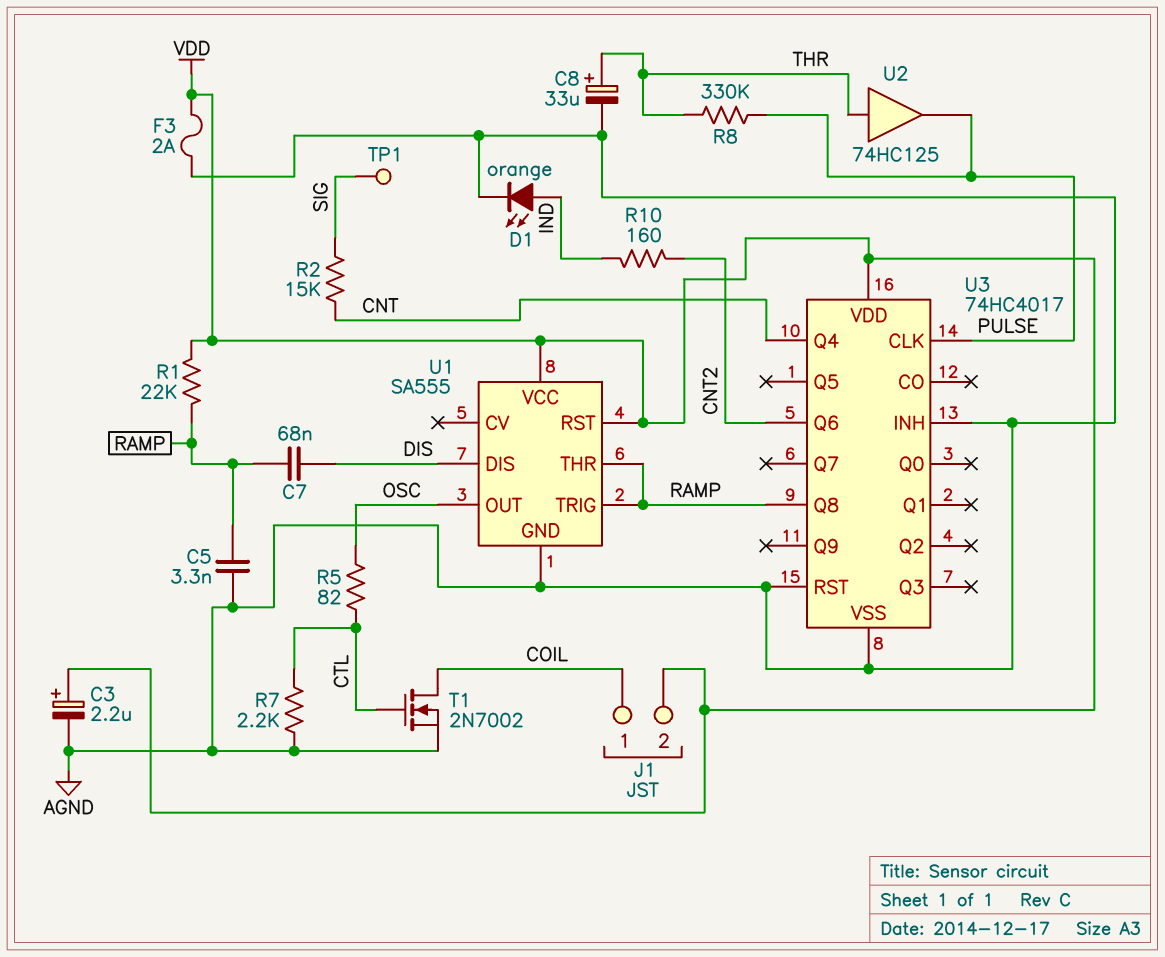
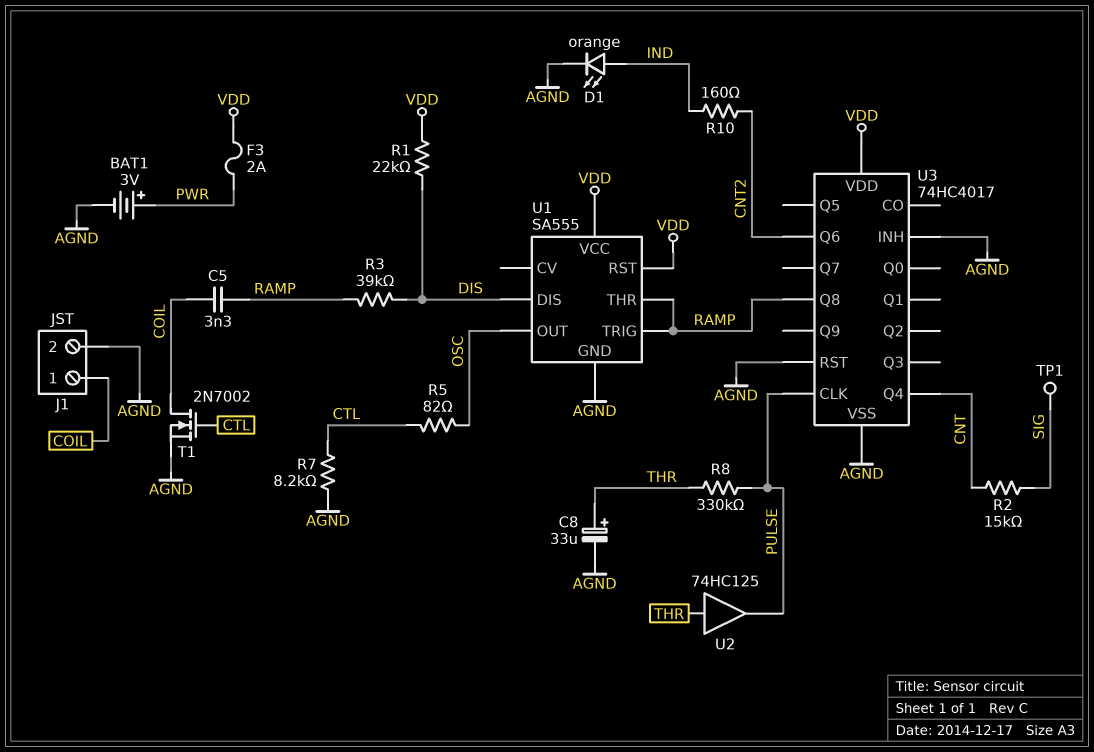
BAT1: none -> 3V (plus PWR, minus AGND)
C3: 2.2uF (plus VDD, minus AGND) -> none
C5: 3.3nF (AGND, RAMP) -> 3.3nF (COIL, RAMP)
C7: 68nF (DIS, RAMP) -> none
F3: 2A (AGND, VDD) -> 2A (PWR, VDD)
J1 pin 2: VDD -> AGND
R1: 22k (RAMP, VDD) -> 22k (DIS, VDD)
R3: none -> 39k (DIS, RAMP)
R7: 2.2k (AGND, CTL) -> 8.2k (AGND, CTL)

